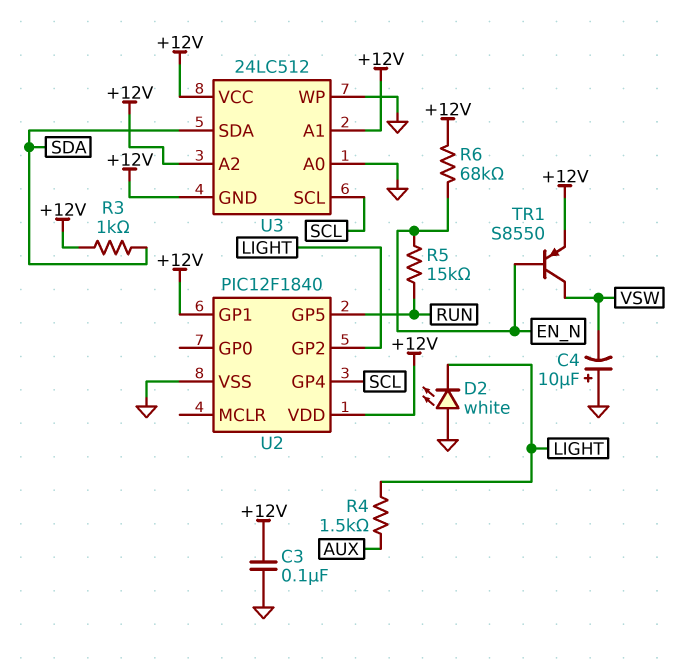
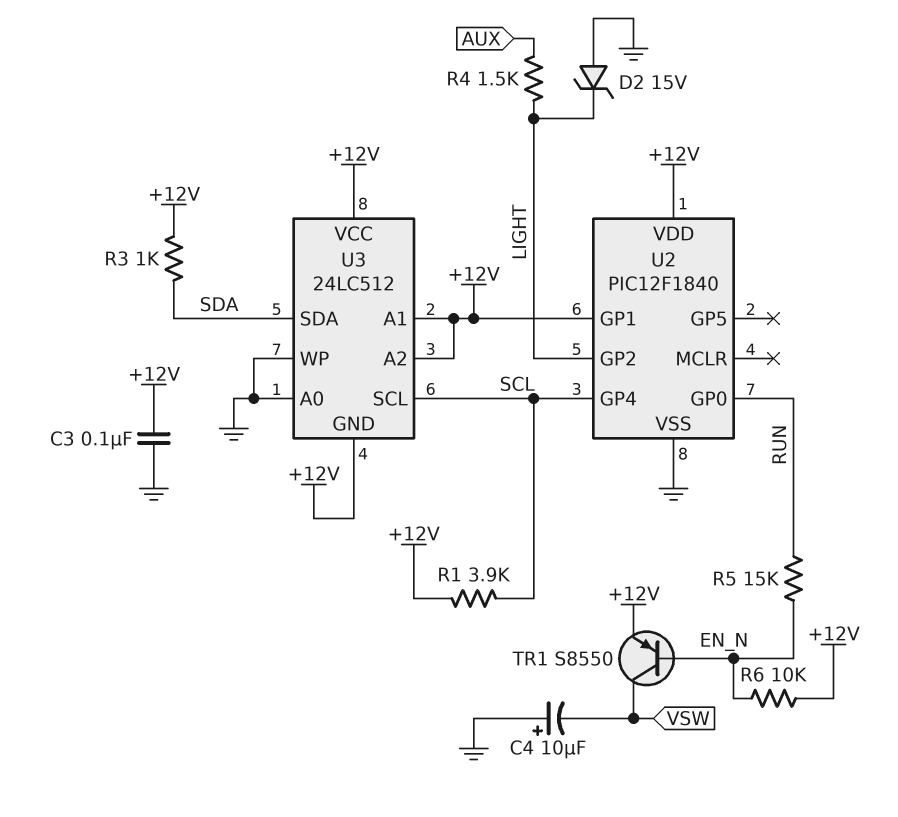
D2: LED white (A GND, K LIGHT) -> zener 15V (A GND, K LIGHT)
R1: none -> 3.9k (+12V, SCL)
R6: 68k (+12V, EN_N) -> 10k (+12V, EN_N)
U2 pin GP0: none -> RUN
U2 pin GP5: RUN -> none

